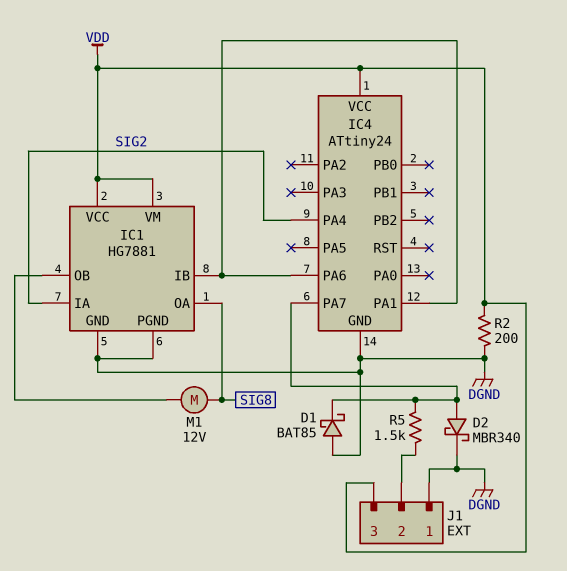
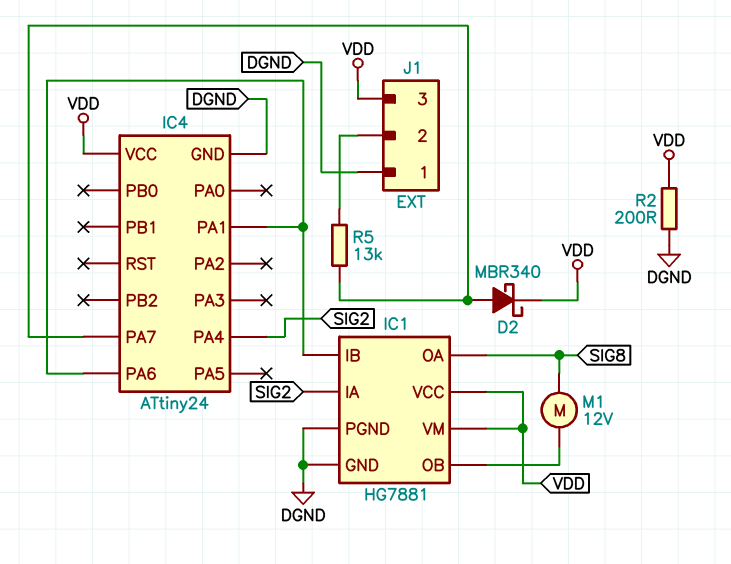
D1: schottky BAT85 (A DGND, K IC4/PA7) -> none
D2: schottky MBR340 (A IC4/PA7, K DGND) -> schottky MBR340 (A IC4/PA7, K VDD)
R5: 1.5k (IC4/PA7, J1/2) -> 13k (IC4/PA7, J1/2)

